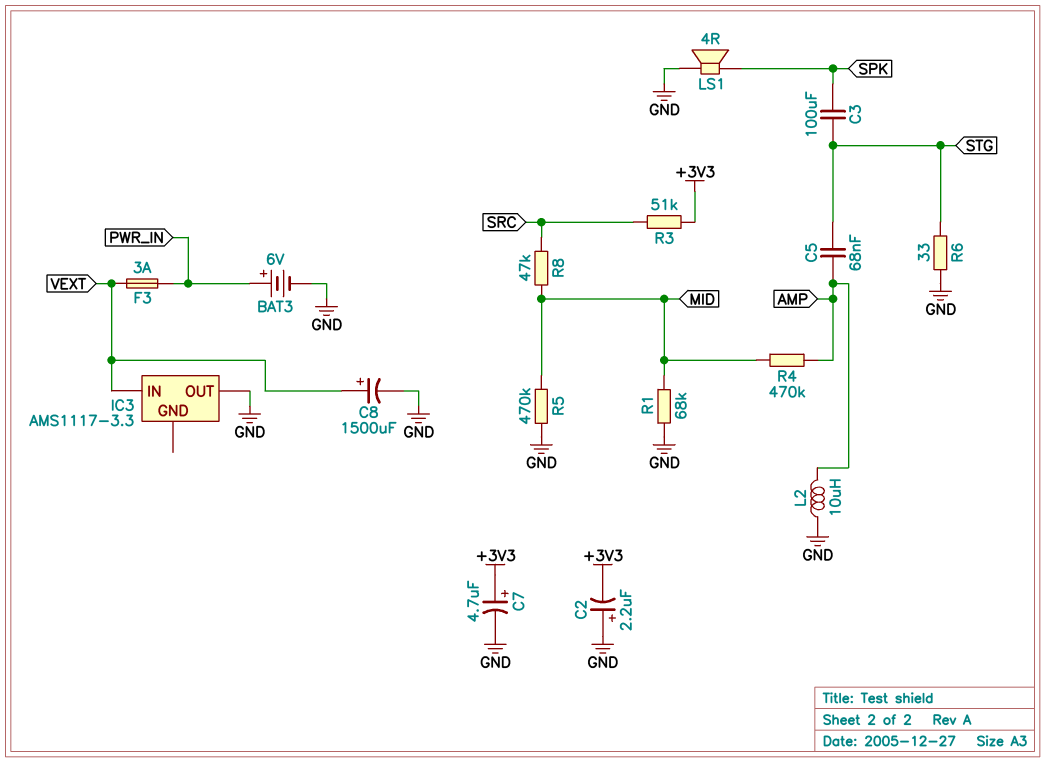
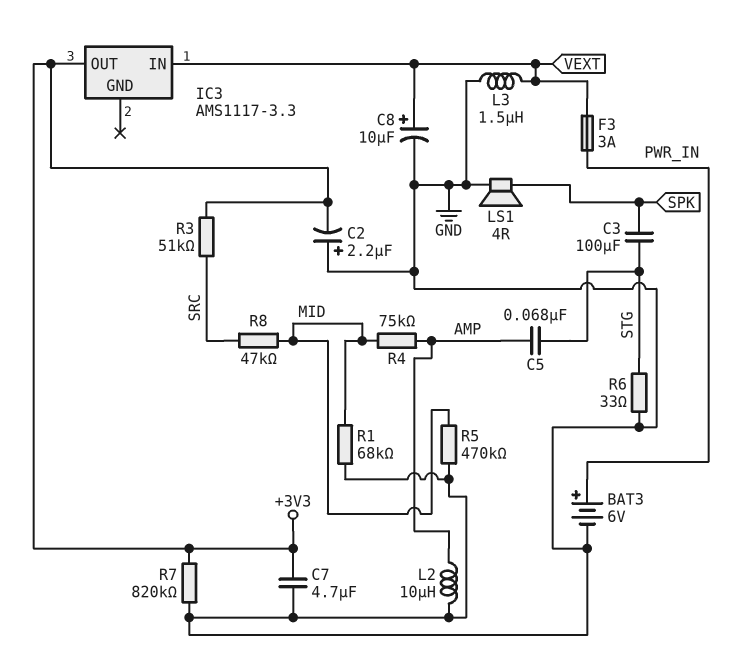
C7: 4.7uF (plus +3V3, minus GND) -> 4.7uF (+3V3, GND)
C8: 1500uF (plus VEXT, minus GND) -> 10uF (plus VEXT, minus GND)
IC3 pin OUT: GND -> +3V3
L3: none -> 1.5uH (GND, VEXT)
R4: 470k (AMP, MID) -> 75k (AMP, MID)
R7: none -> 820k (+3V3, GND)

